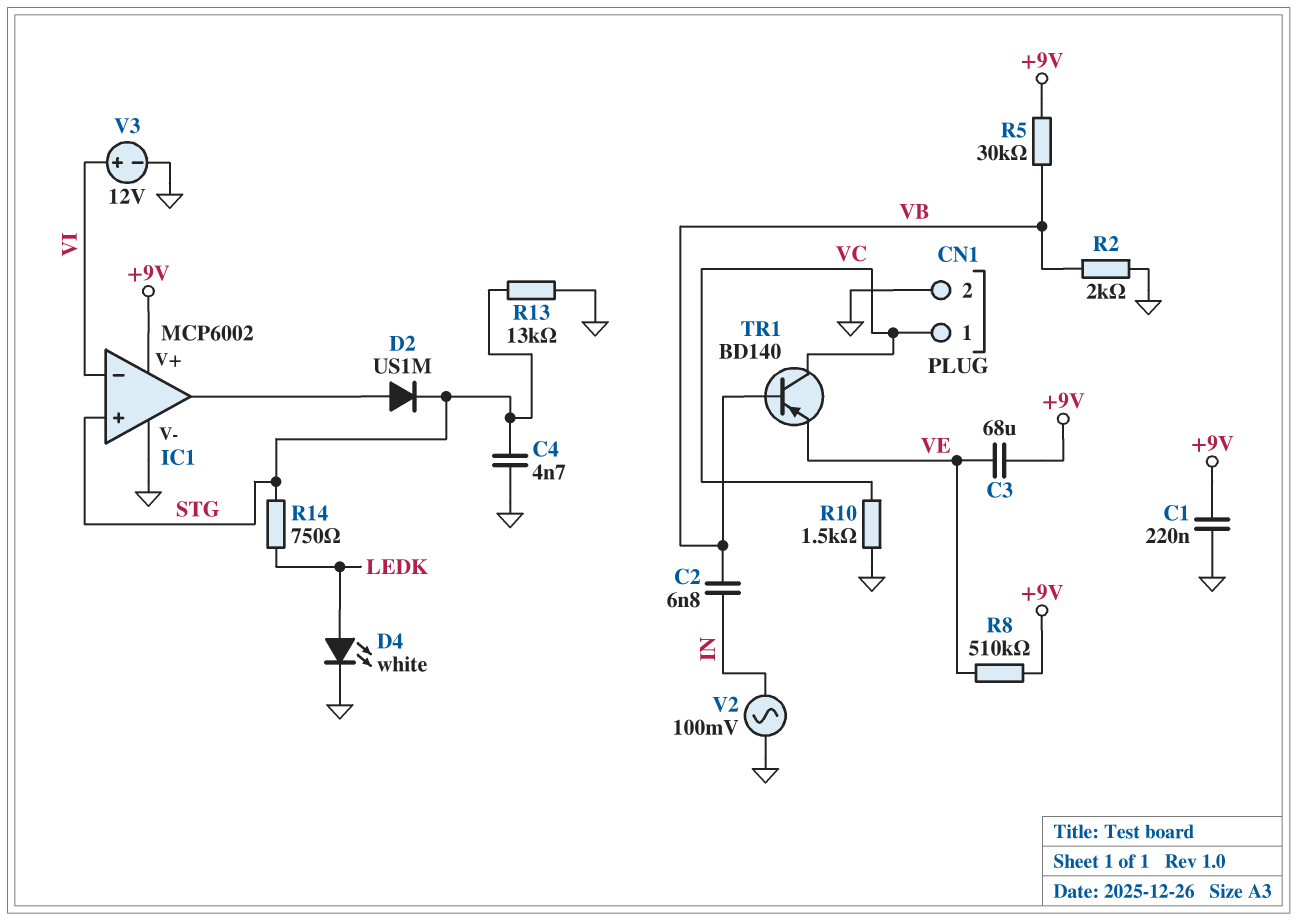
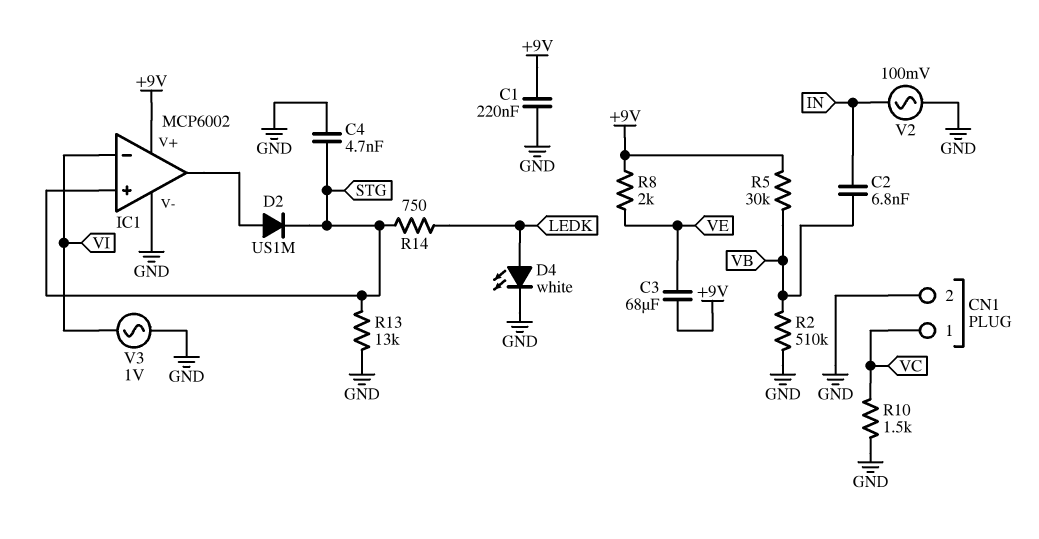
R2: 2k (GND, VB) -> 510k (GND, VB)
R8: 510k (+9V, VE) -> 2k (+9V, VE)
TR1: PNP BD140 (B VB, C VC, E VE) -> none
V3: 12V (plus VI, minus GND) -> AC 1V (GND, VI)

